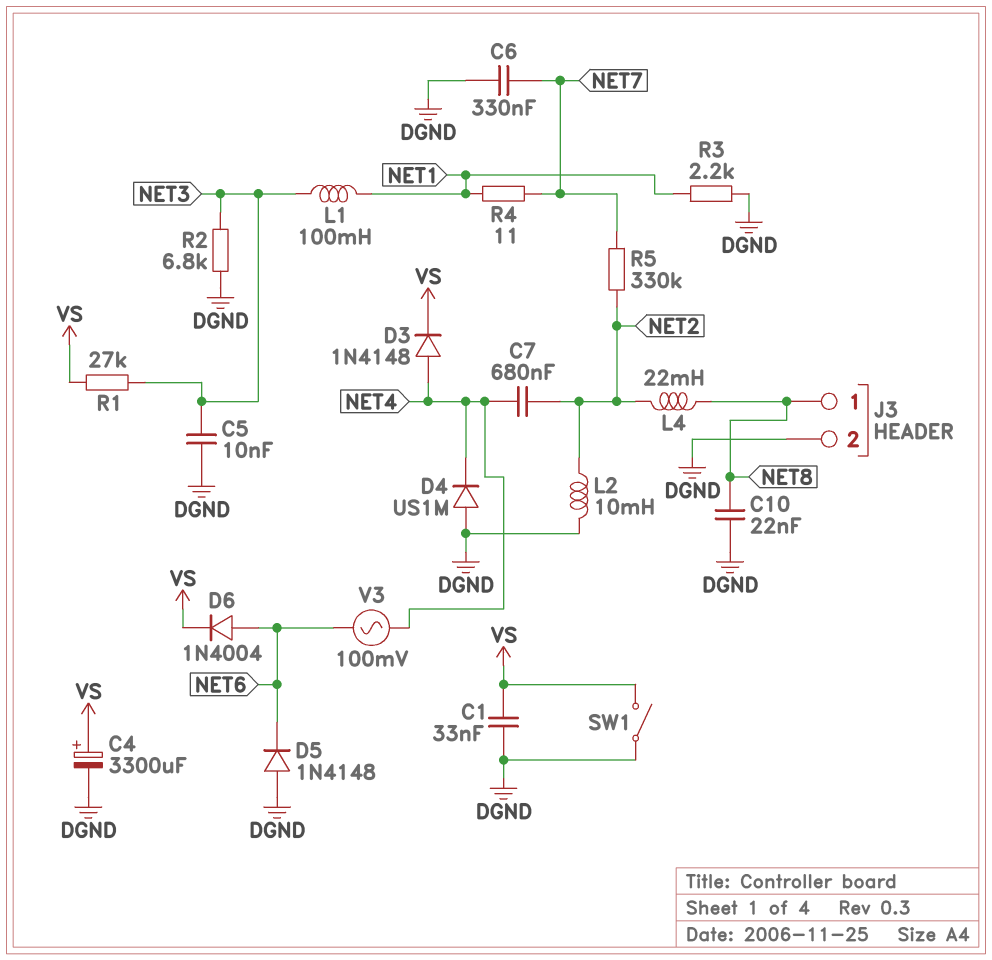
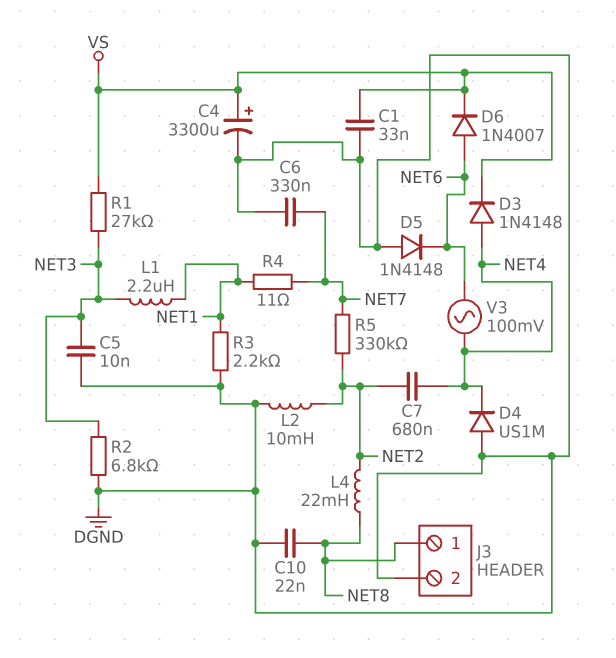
D6: diode 1N4004 (A NET6, K VS) -> diode 1N4007 (A NET6, K VS)
L1: 100mH (NET1, NET3) -> 2.2uH (NET1, NET3)
SW1: switch (DGND, VS) -> none

